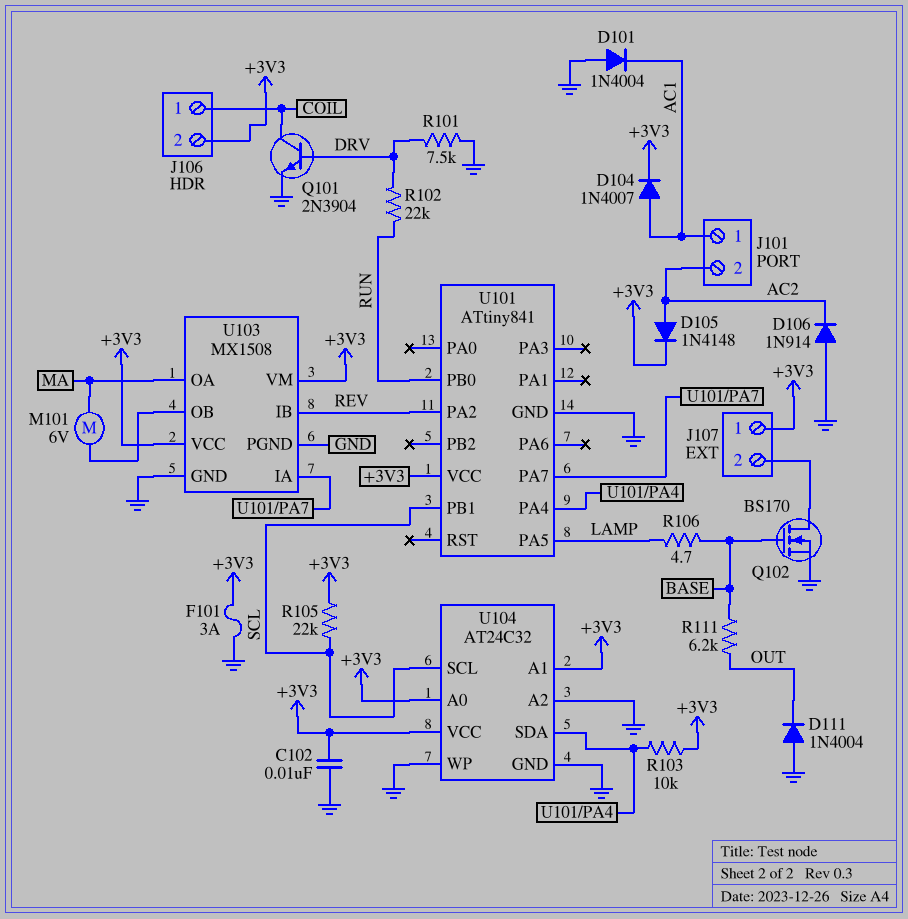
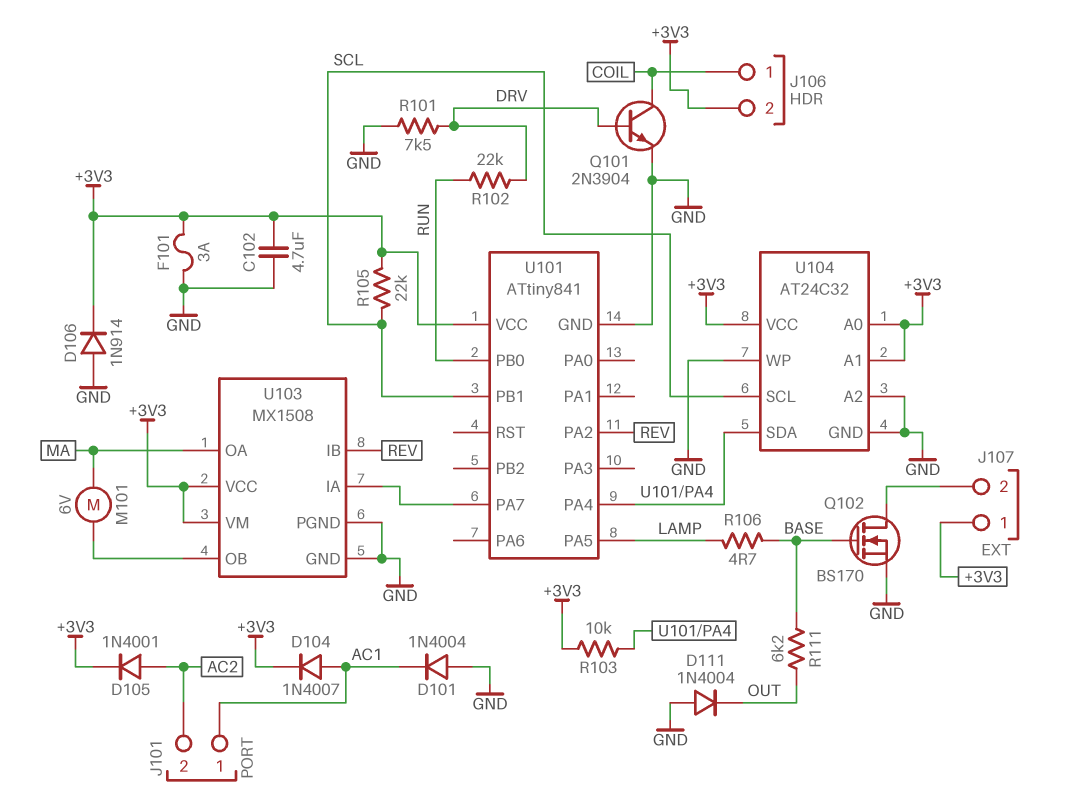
C102: 10nF (+3V3, GND) -> 4.7uF (+3V3, GND)
D105: diode 1N4148 (A AC2, K +3V3) -> diode 1N4001 (A AC2, K +3V3)
D106: diode 1N914 (A GND, K AC2) -> diode 1N914 (A GND, K +3V3)

